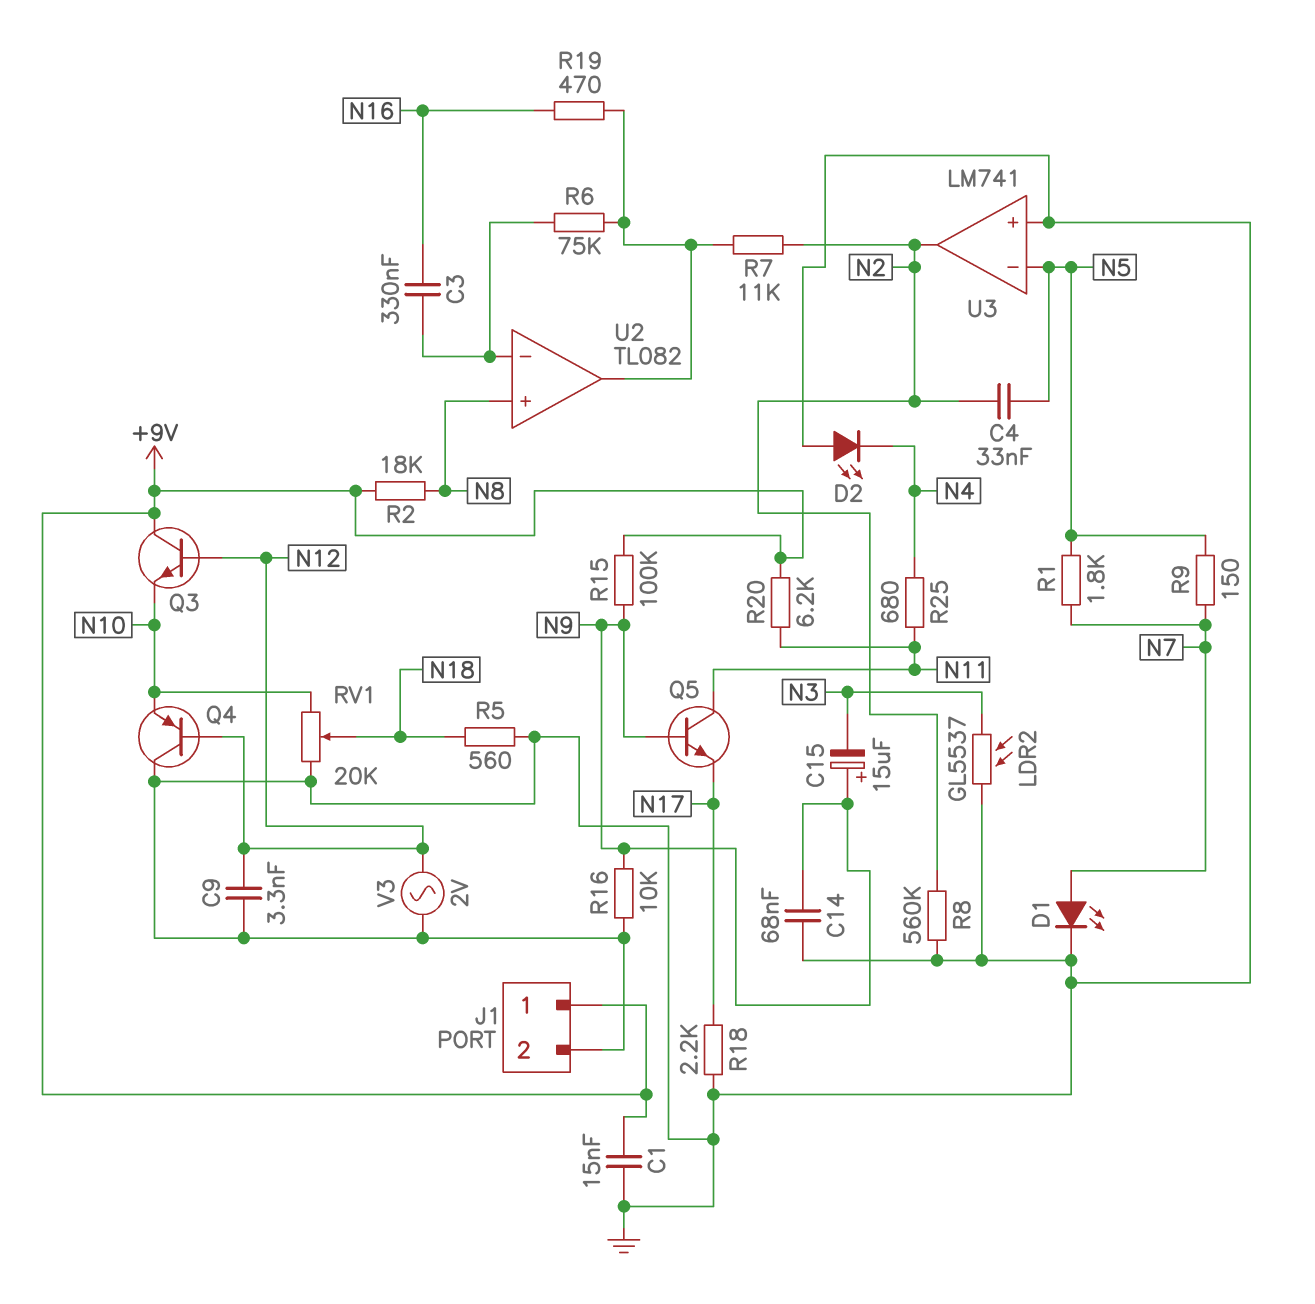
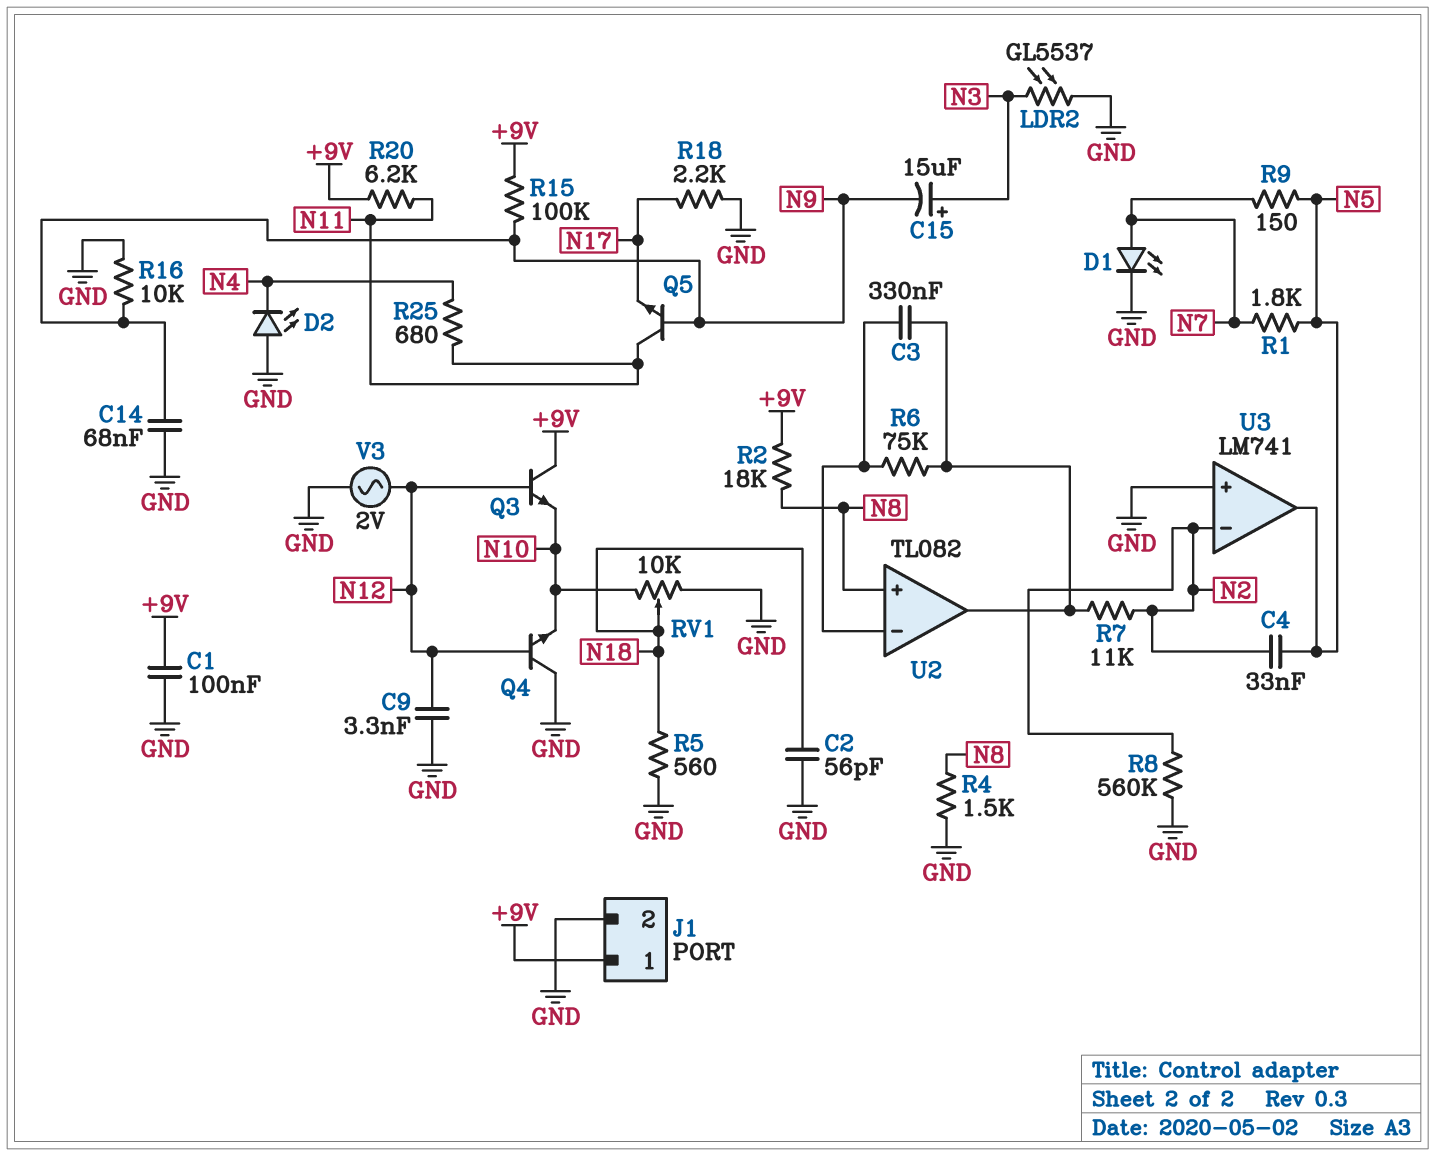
C1: 15nF (+9V, GND) -> 100nF (+9V, GND)
C2: none -> 56pF (GND, N18)
C3: 330nF (N16, U2/in-) -> 330nF (U2/in-, U2/out)
C15: 15uF (plus N9, minus N3) -> 15uF (plus N3, minus N9)
Q4: PNP (B N12, C GND, E N10) -> NPN (B N12, C GND, E N10)
R4: none -> 1.5k (GND, N8)
R19: 470 (N16, U2/out) -> none
RV1: 20k (GND, N10, wiper N18) -> 10k (GND, N10, wiper N18)
U3 pin in-: N5 -> N2
U3 pin out: N2 -> N5

